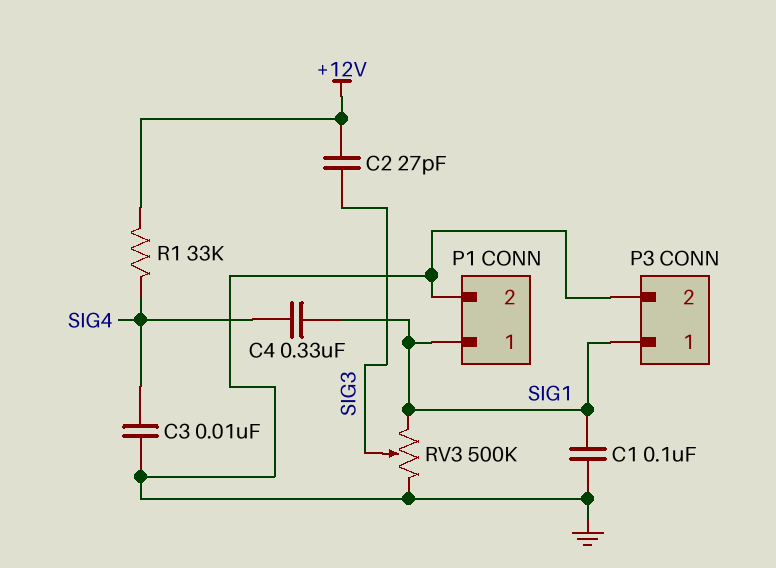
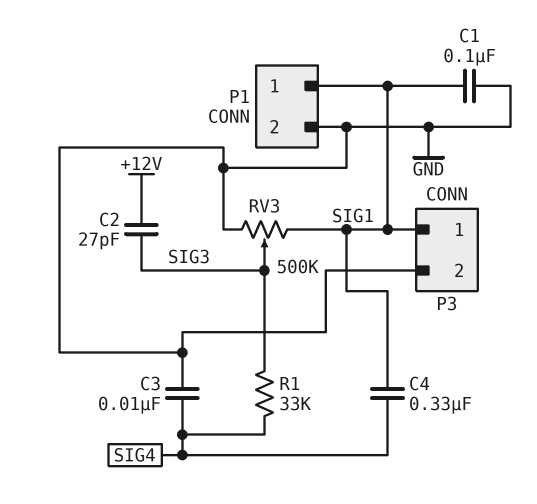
R1: 33k (+12V, SIG4) -> 33k (SIG3, SIG4)

